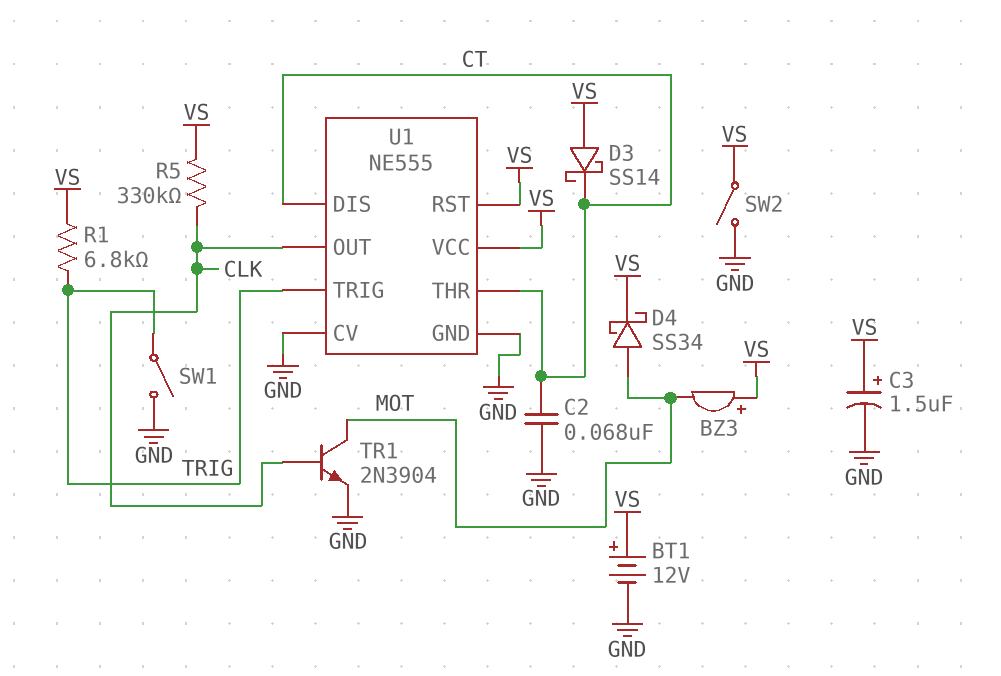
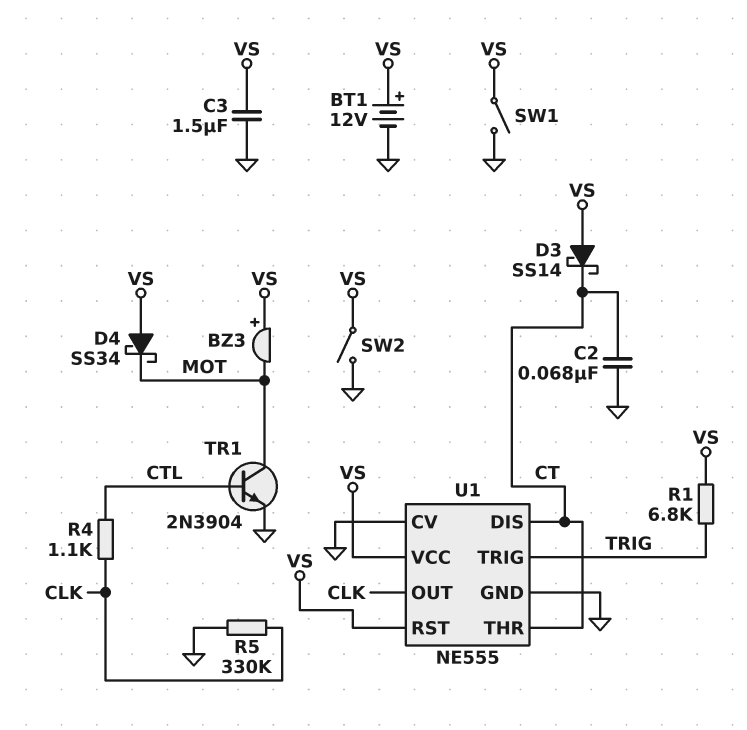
C3: 1.5uF (plus VS, minus GND) -> 1.5uF (GND, VS)
D4: schottky SS34 (A MOT, K VS) -> schottky SS34 (A VS, K MOT)
R4: none -> 1.1k (CLK, CTL)
R5: 330k (CLK, VS) -> 330k (CLK, GND)
SW1: switch (GND, TRIG) -> switch (GND, VS)
TR1: NPN 2N3904 (B CLK, C MOT, E GND) -> NPN 2N3904 (B CTL, C MOT, E GND)

